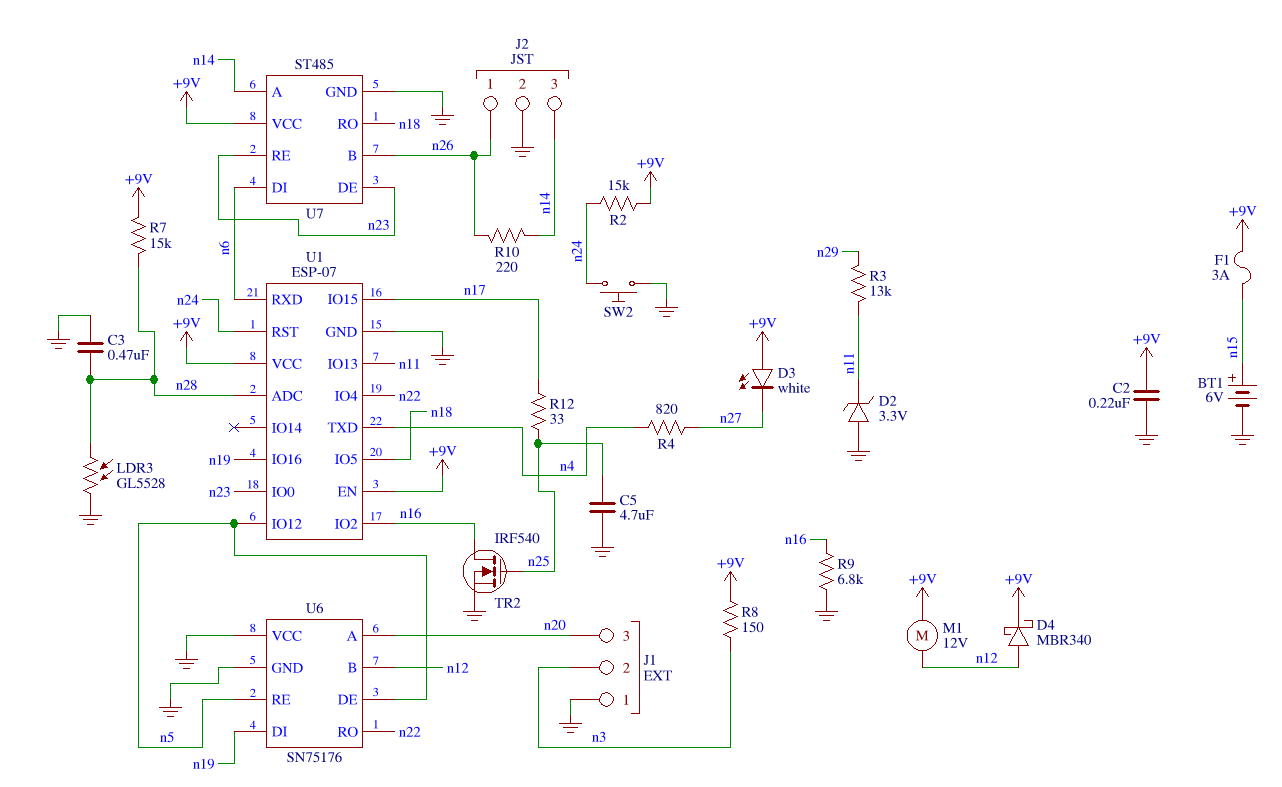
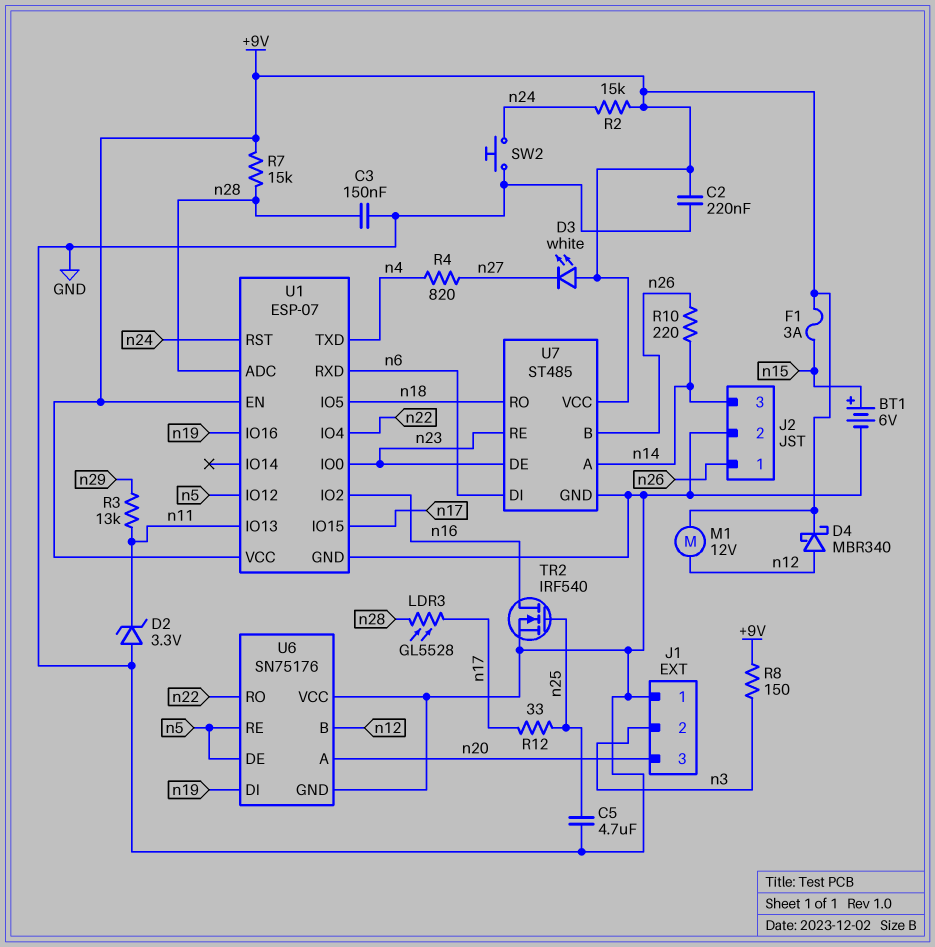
C3: 470nF (GND, n28) -> 150nF (GND, n28)
LDR3: GL5528 (GND, n28) -> GL5528 (n17, n28)
R9: 6.8k (GND, n16) -> none

